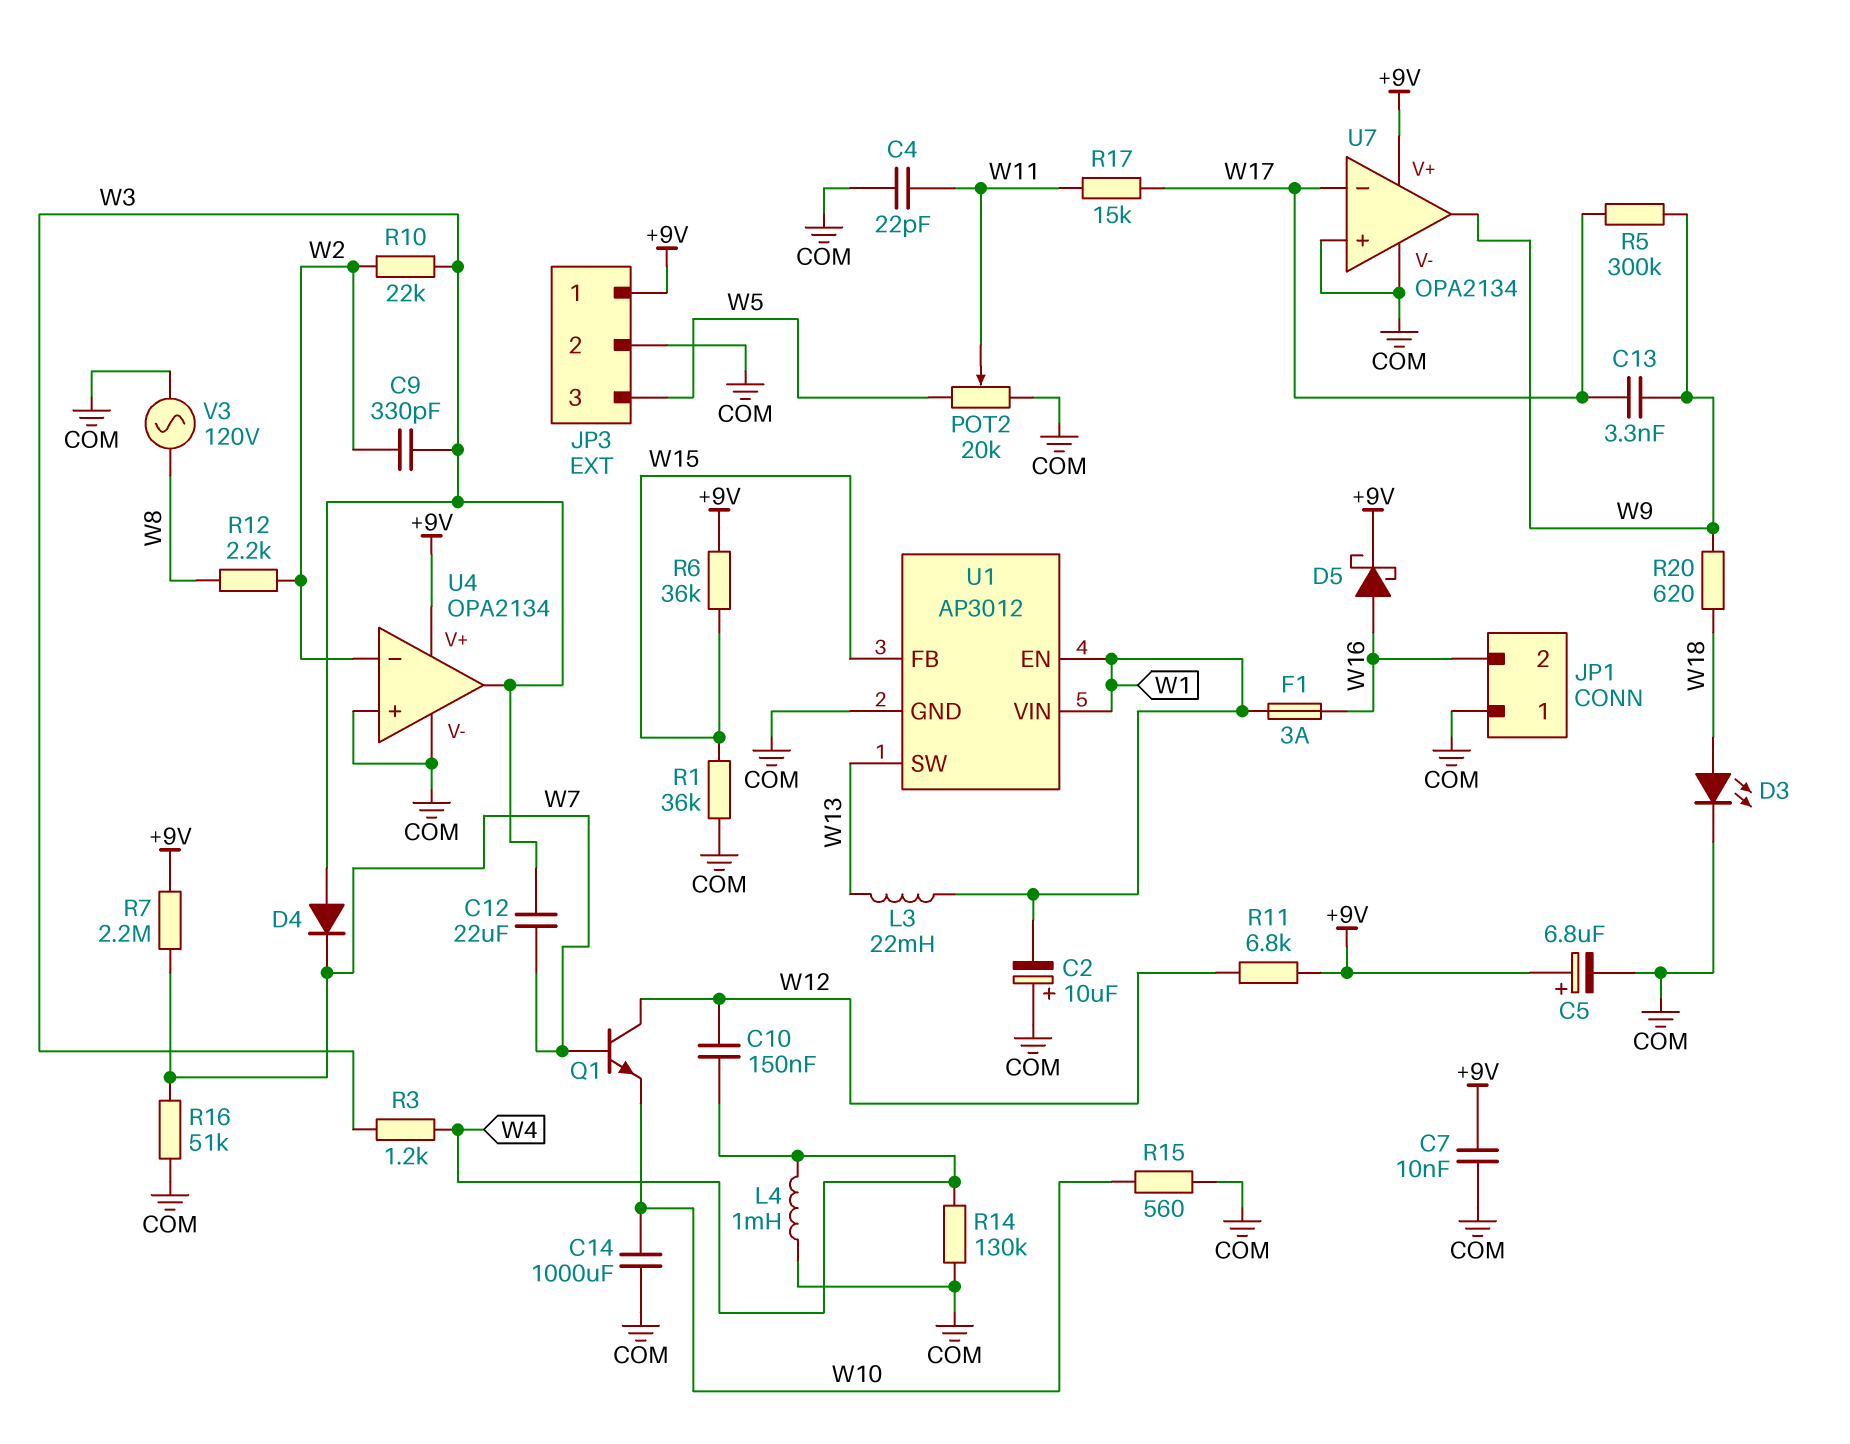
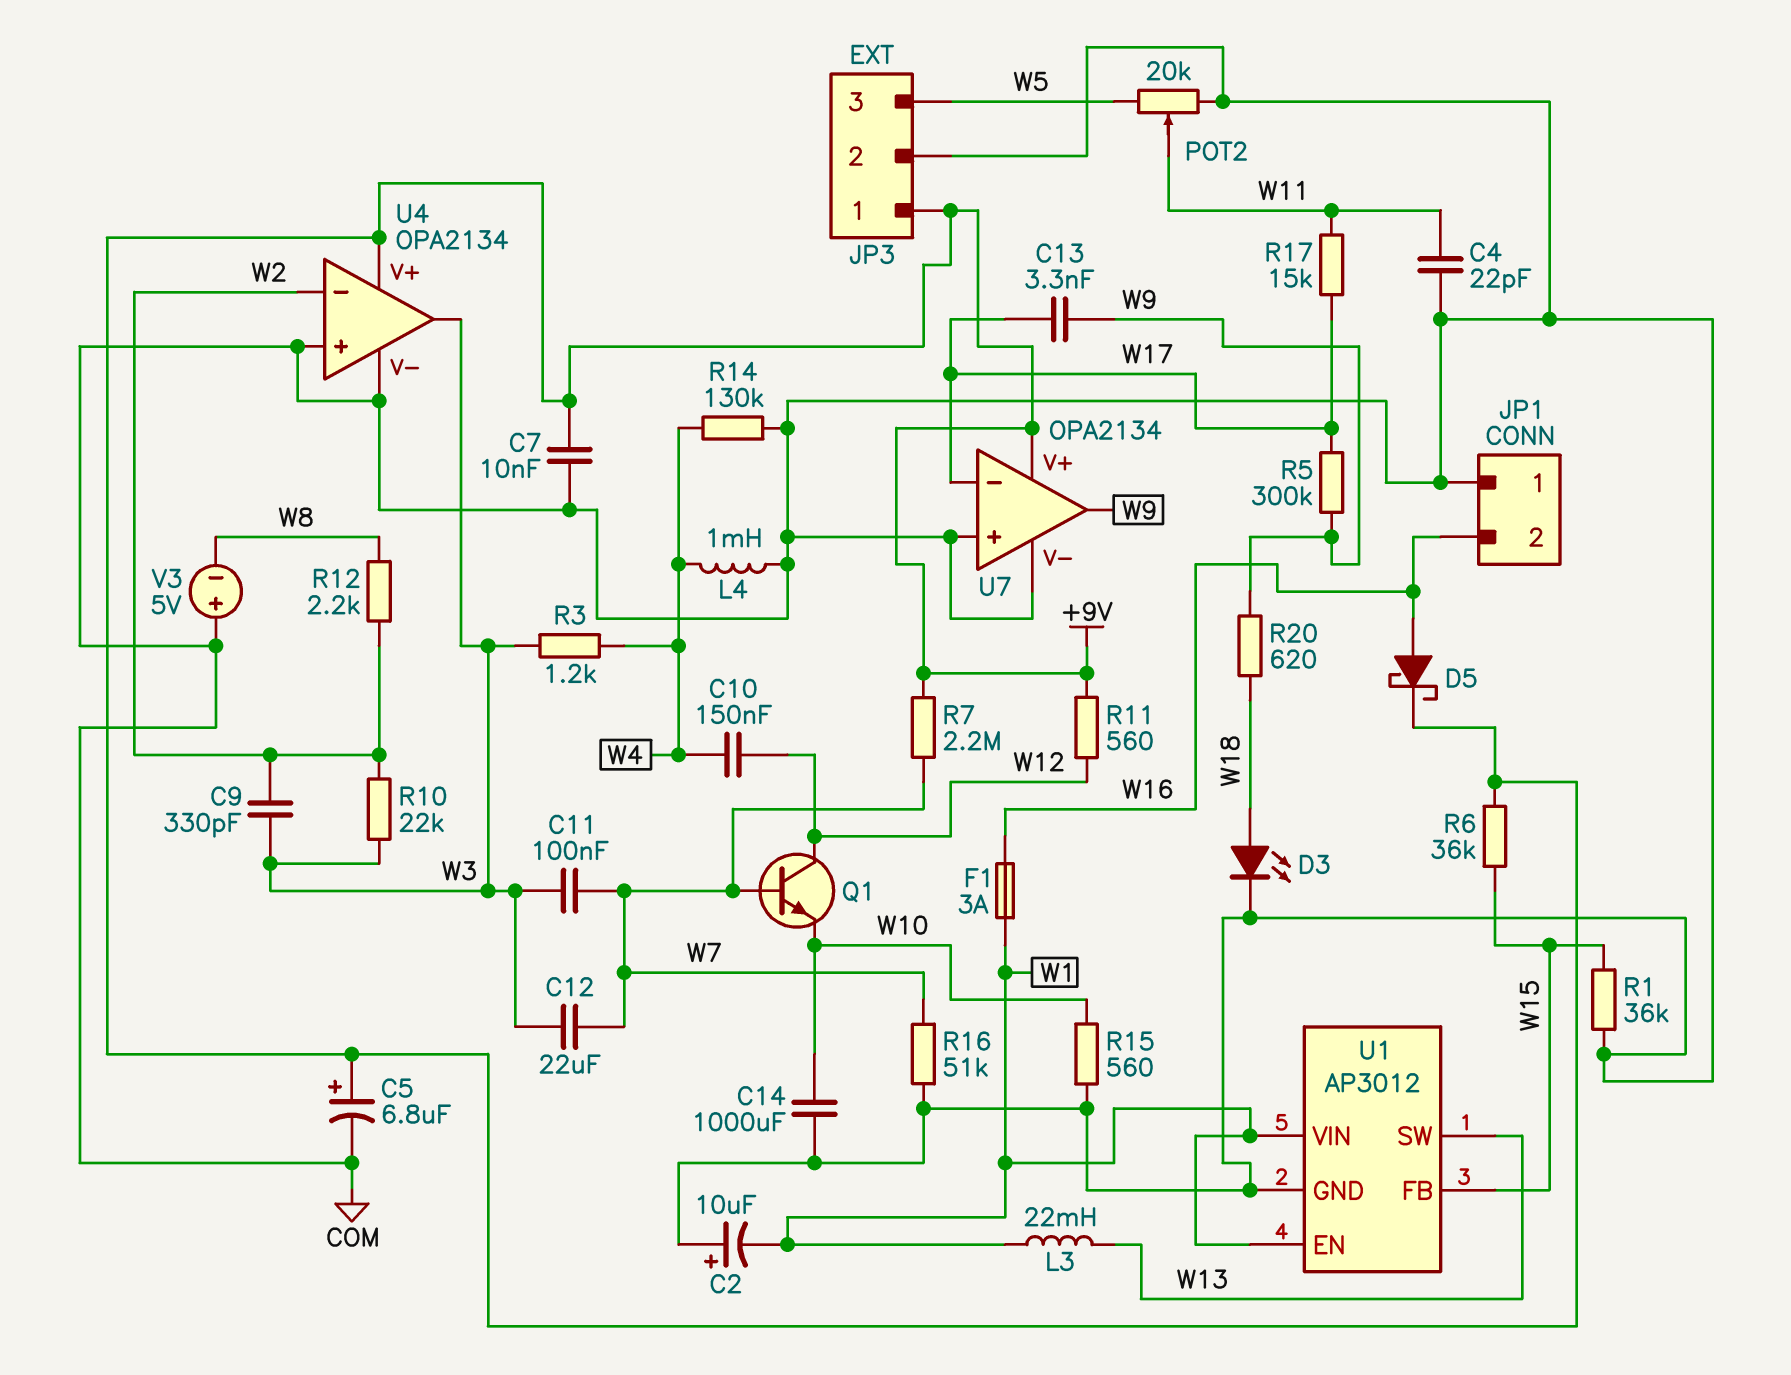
C11: none -> 100nF (W3, W7)
D4: diode (A W3, K W7) -> none
R11: 6.8k (+9V, W12) -> 560 (+9V, W12)
V3: AC 120V (COM, W8) -> 5V (plus COM, minus W8)

